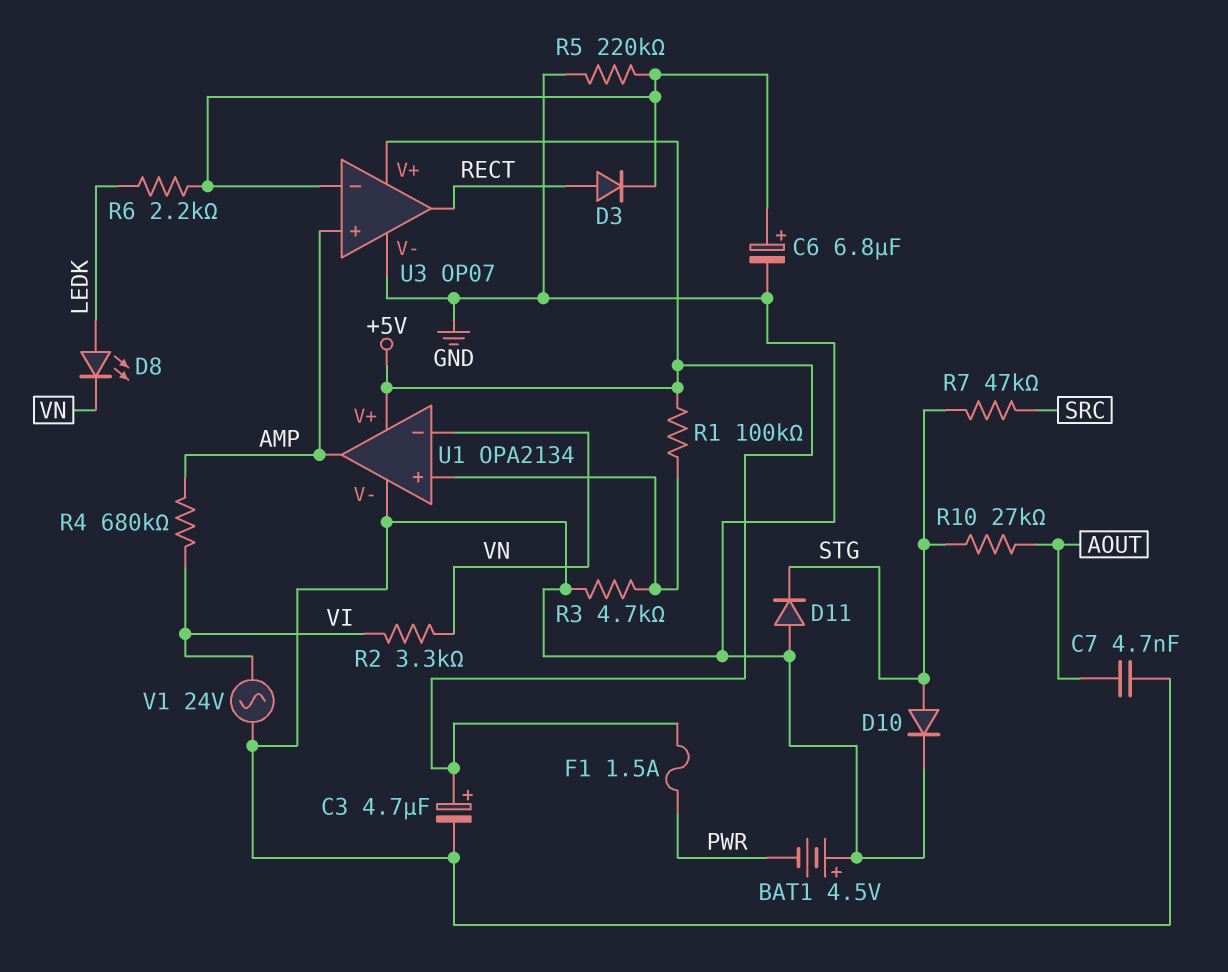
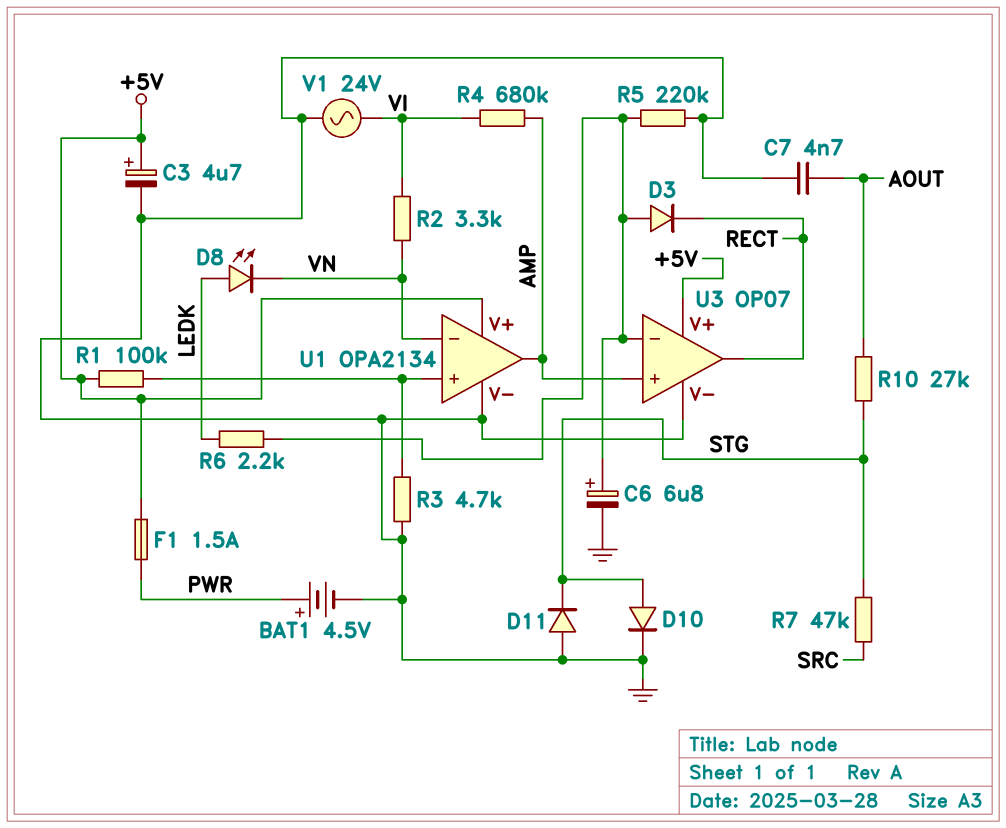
BAT1: 4.5V (plus GND, minus PWR) -> 4.5V (plus PWR, minus GND)
D3: diode (A RECT, K U3/in-) -> diode (A U3/in-, K RECT)

